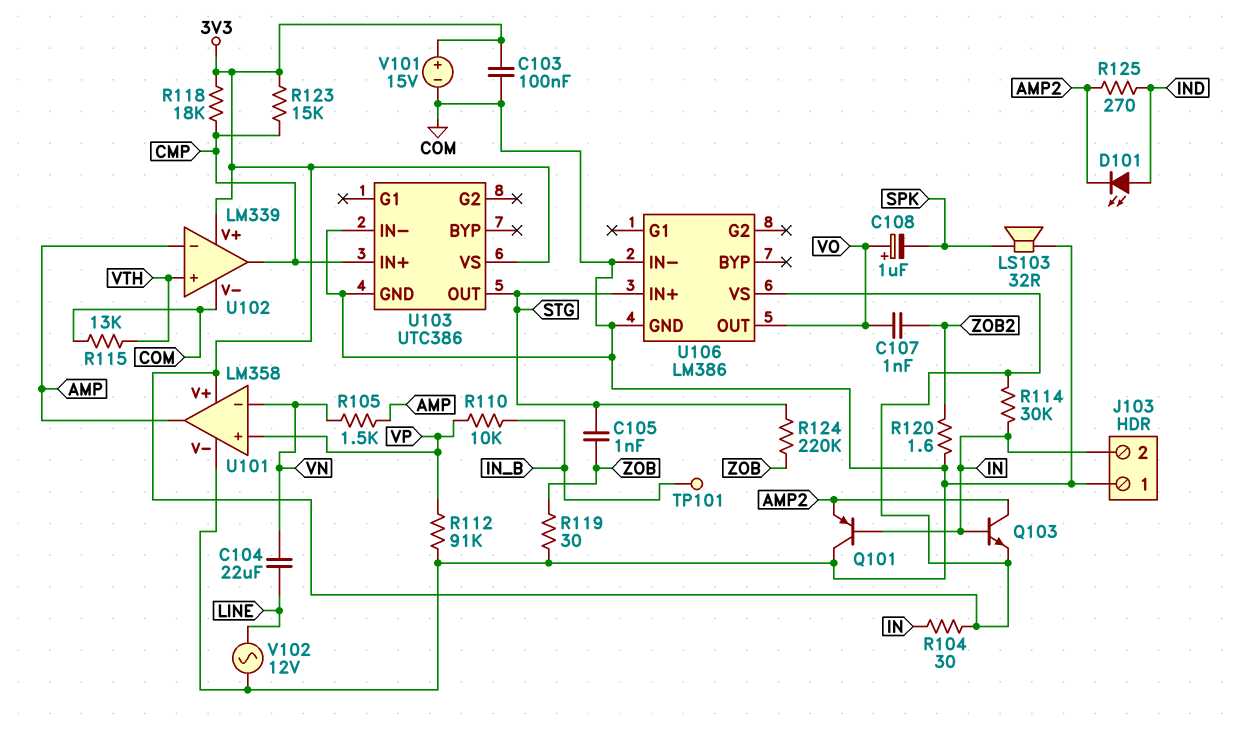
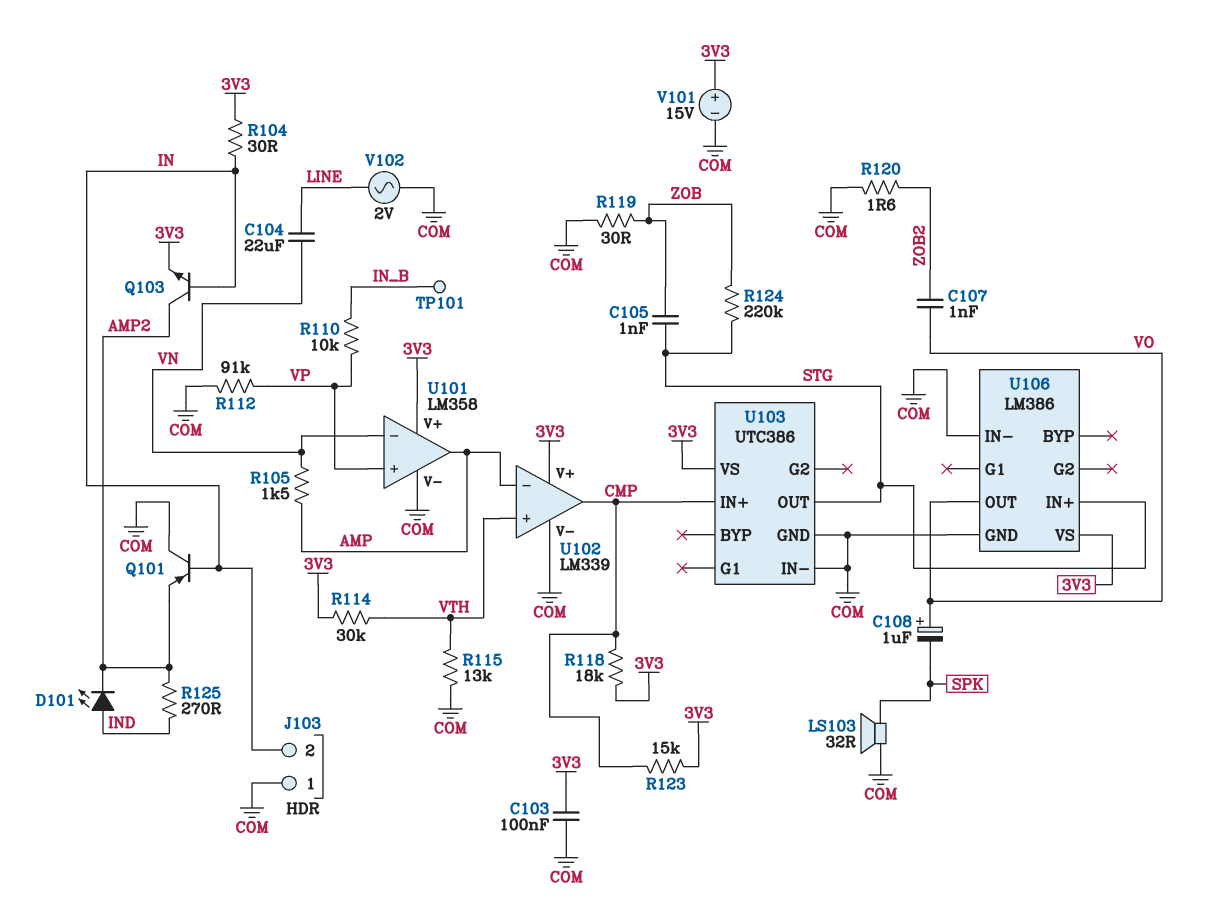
R114: 30k (3V3, IN) -> 30k (3V3, VTH)
V102: AC 12V (COM, LINE) -> AC 2V (COM, LINE)

